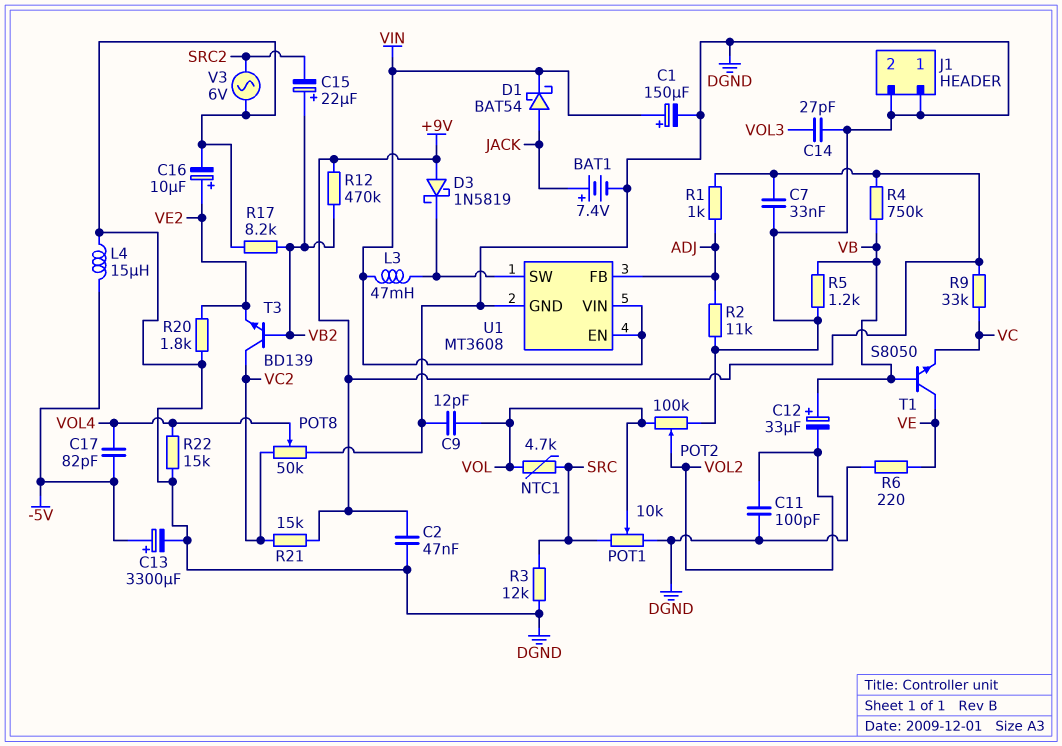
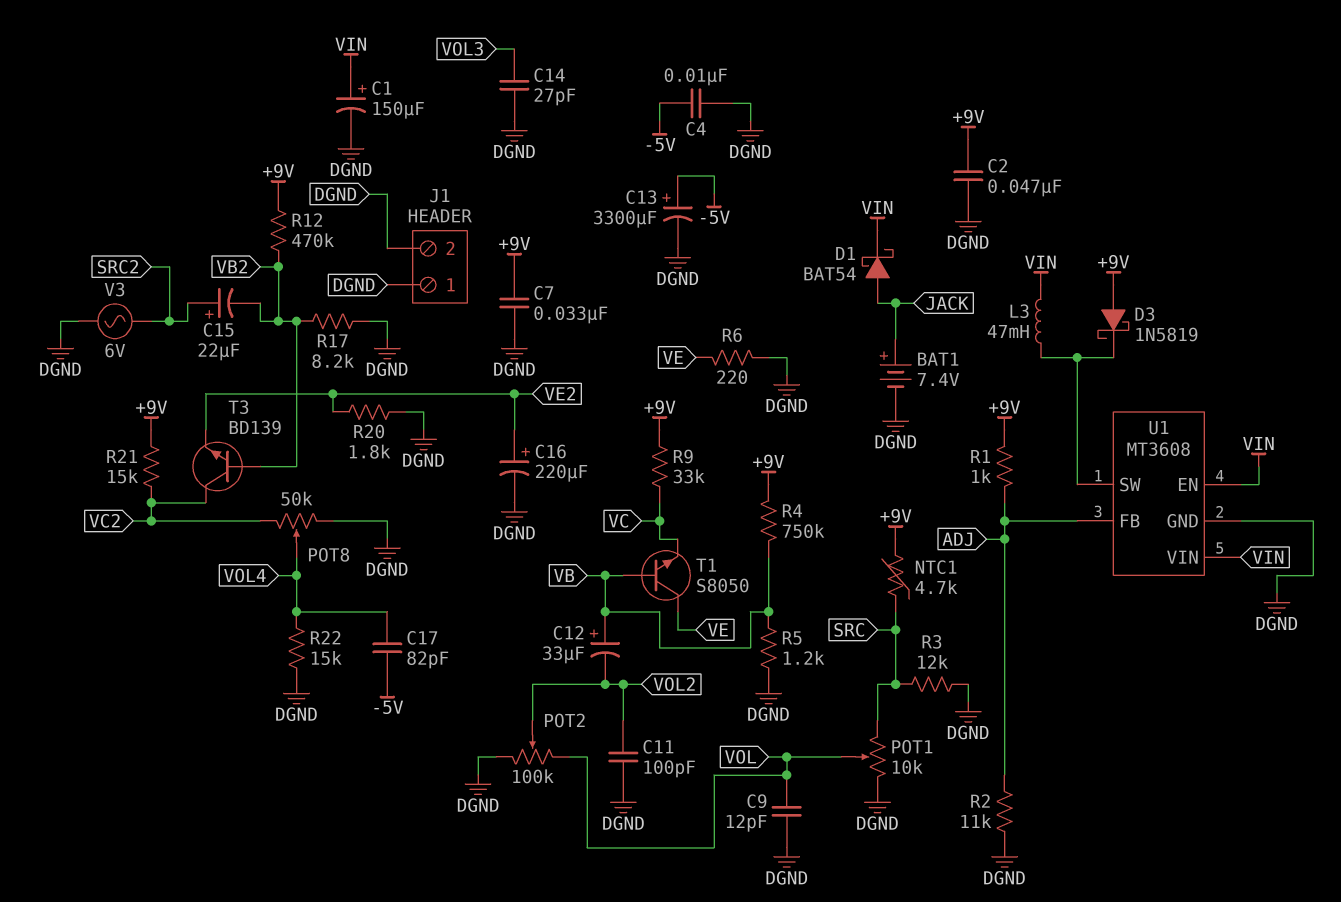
C4: none -> 10nF (-5V, DGND)
C15: 22uF (plus VB2, minus SRC2) -> 22uF (plus SRC2, minus VB2)
C16: 10uF (plus VE2, minus DGND) -> 220uF (plus VE2, minus DGND)
L4: 15uH (-5V, DGND) -> none
NTC1: 4.7k (SRC, VOL) -> 4.7k (+9V, SRC)

